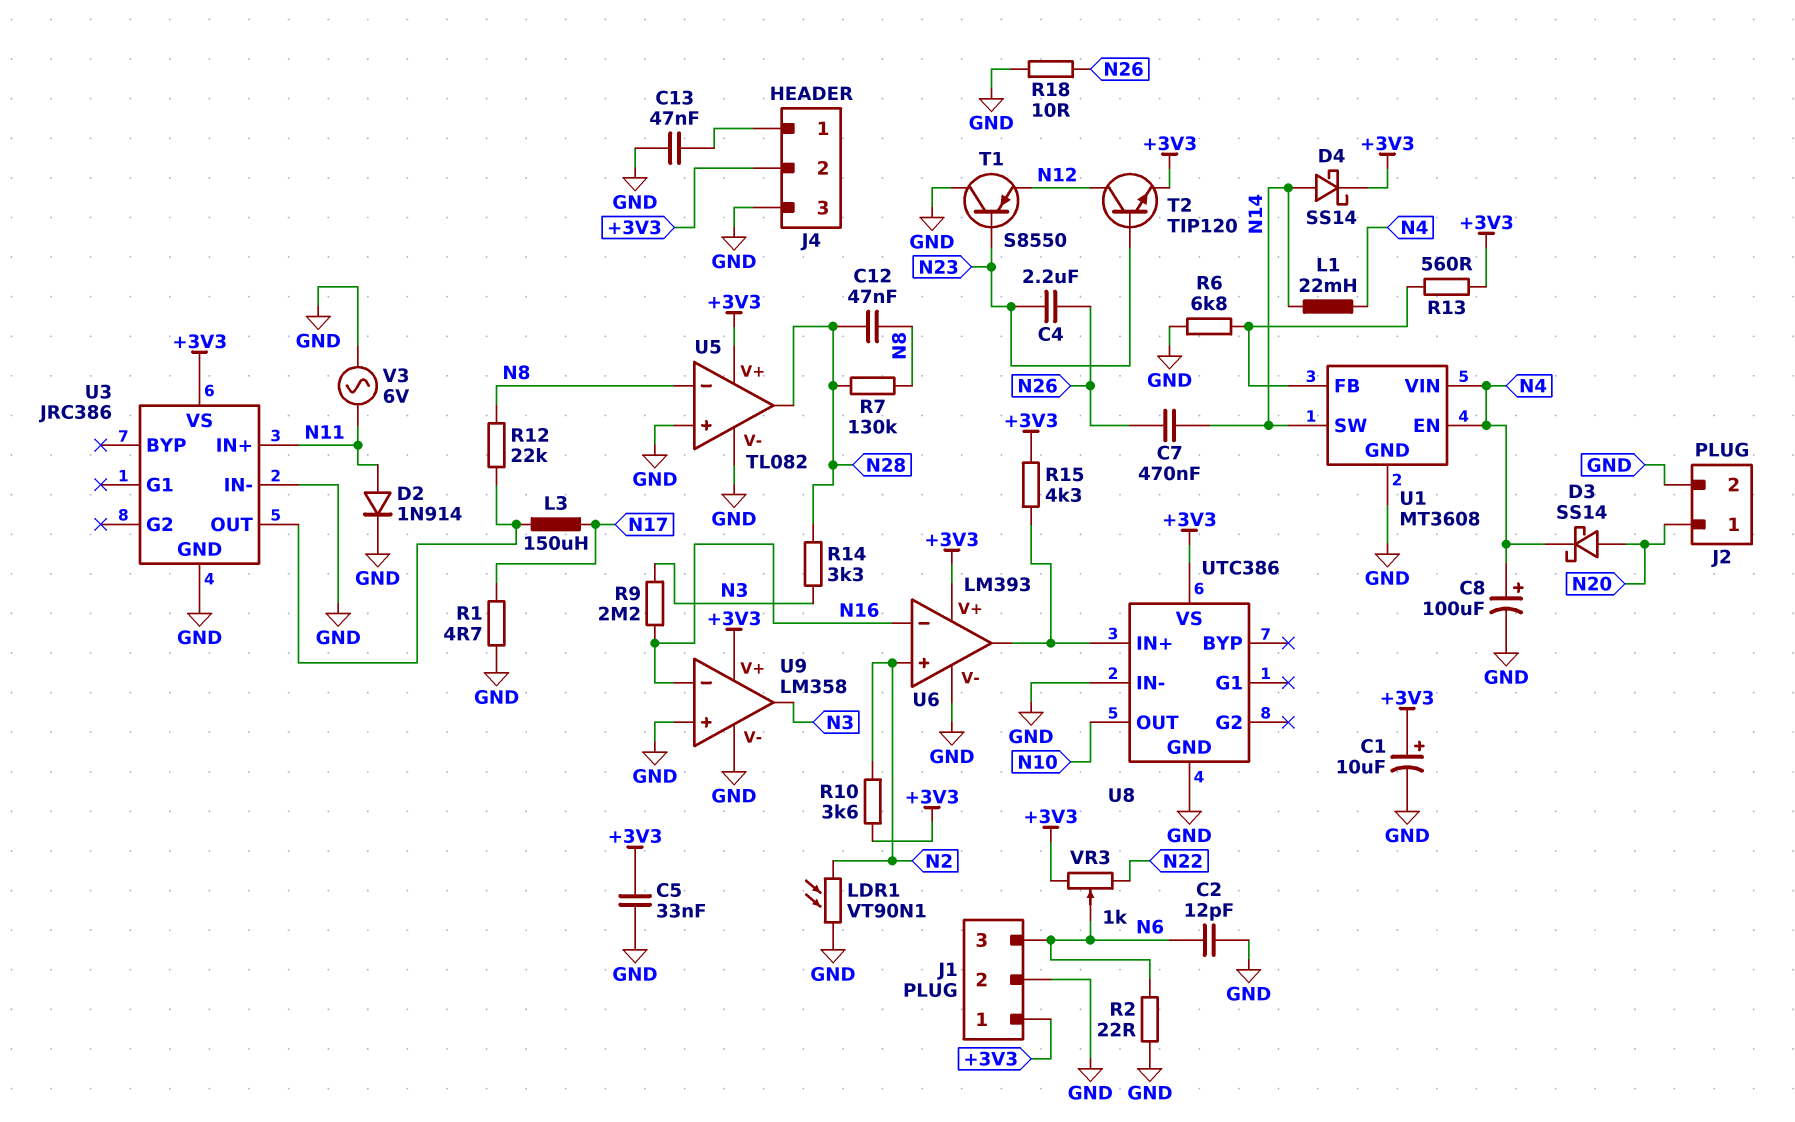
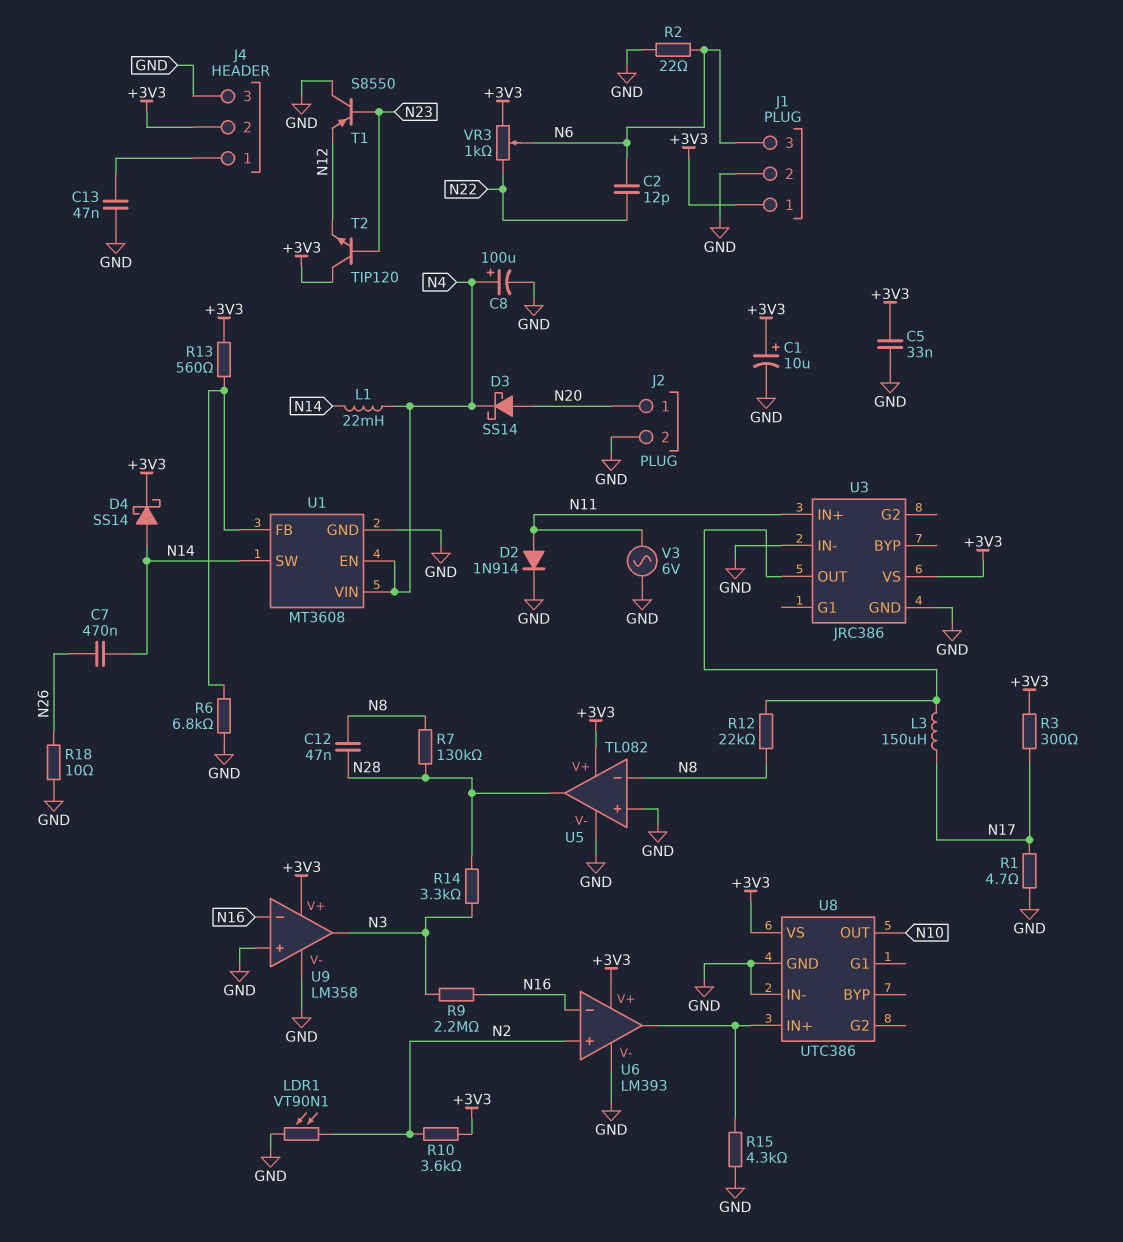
C2: 12pF (GND, N6) -> 12pF (N6, N22)
C4: 2.2uF (N23, N26) -> none
R3: none -> 300 (+3V3, N17)
R15: 4.3k (+3V3, U6/out) -> 4.3k (GND, U6/out)
T2: NPN TIP120 (B N23, C N12, E +3V3) -> NPN TIP120 (B N23, C +3V3, E N12)

